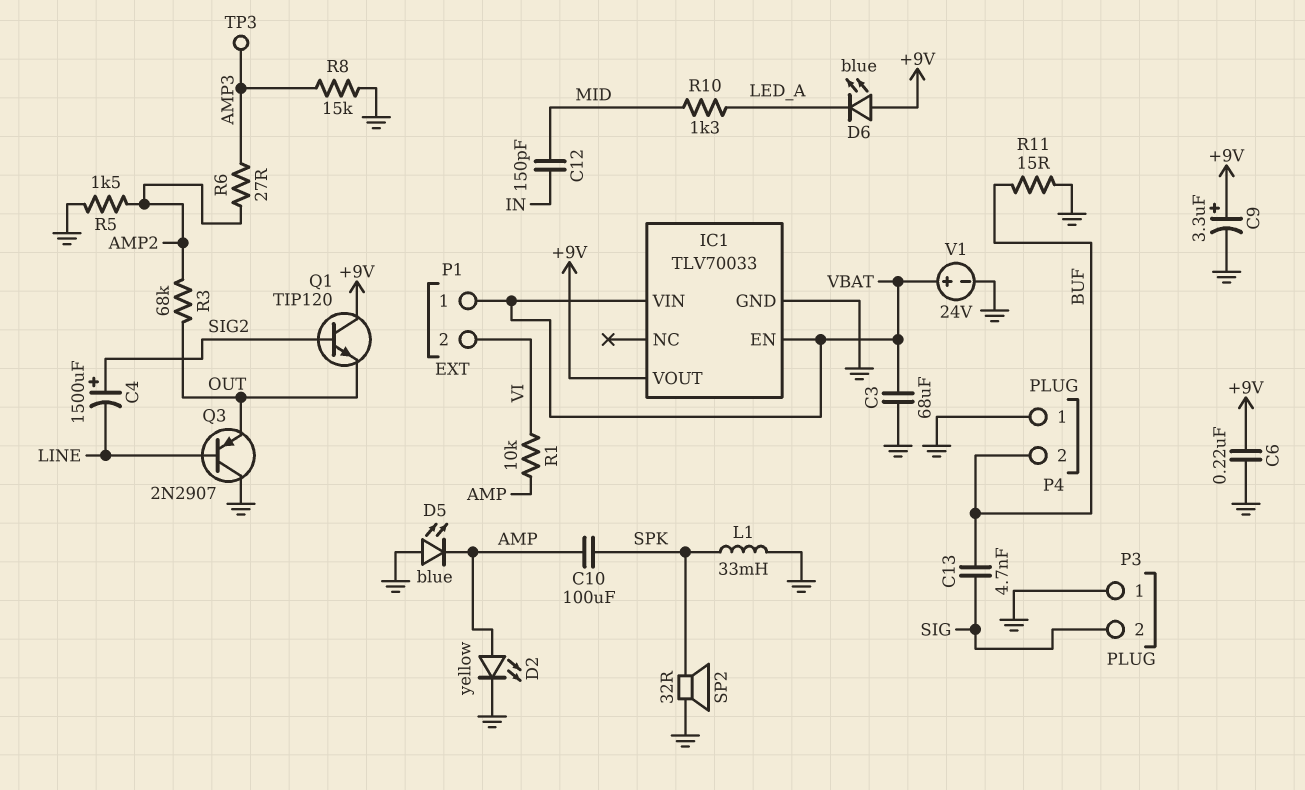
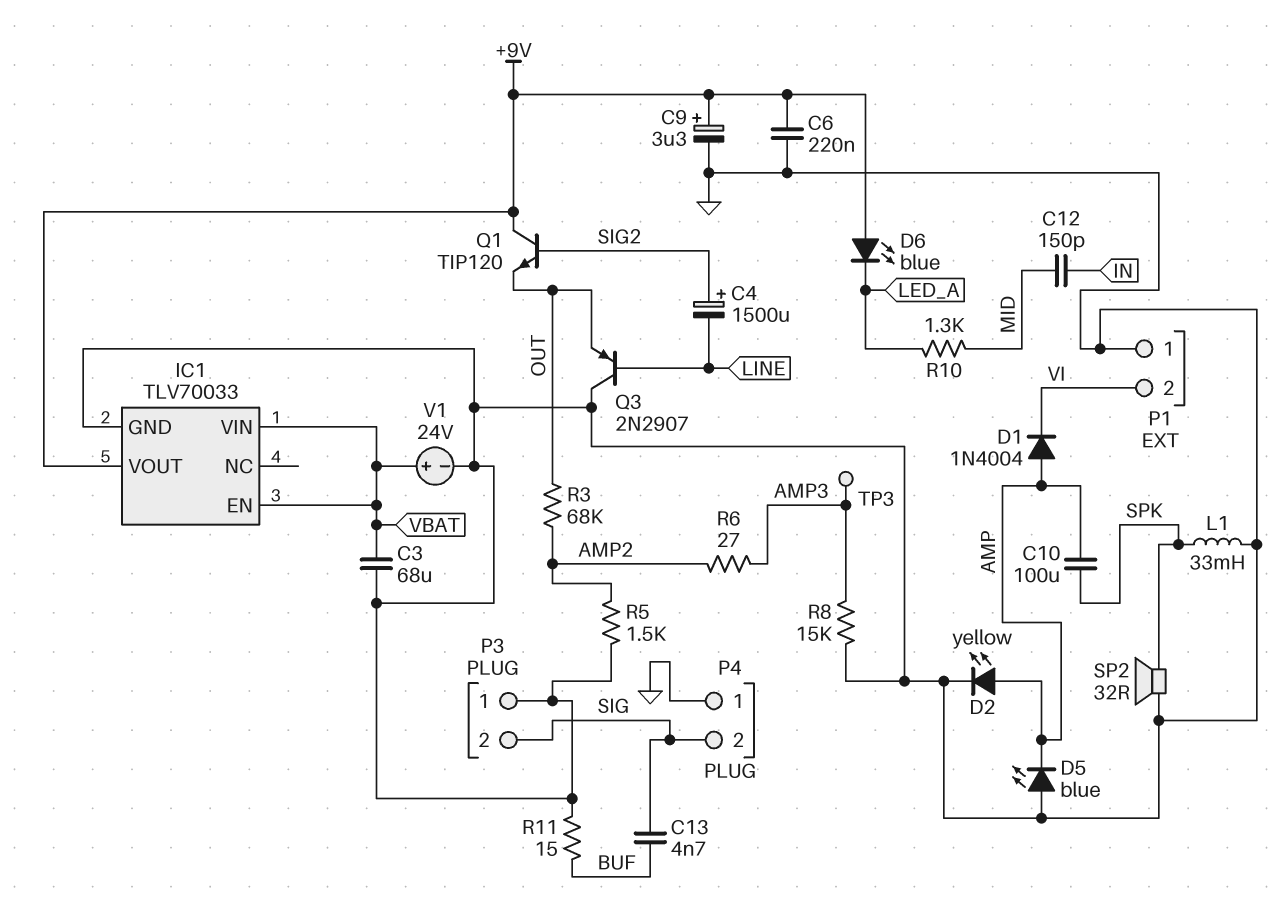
D1: none -> diode 1N4004 (A AMP, K VI)
P1 pin 1: VBAT -> GND
P4 pin 2: BUF -> SIG
R1: 10k (AMP, VI) -> none

